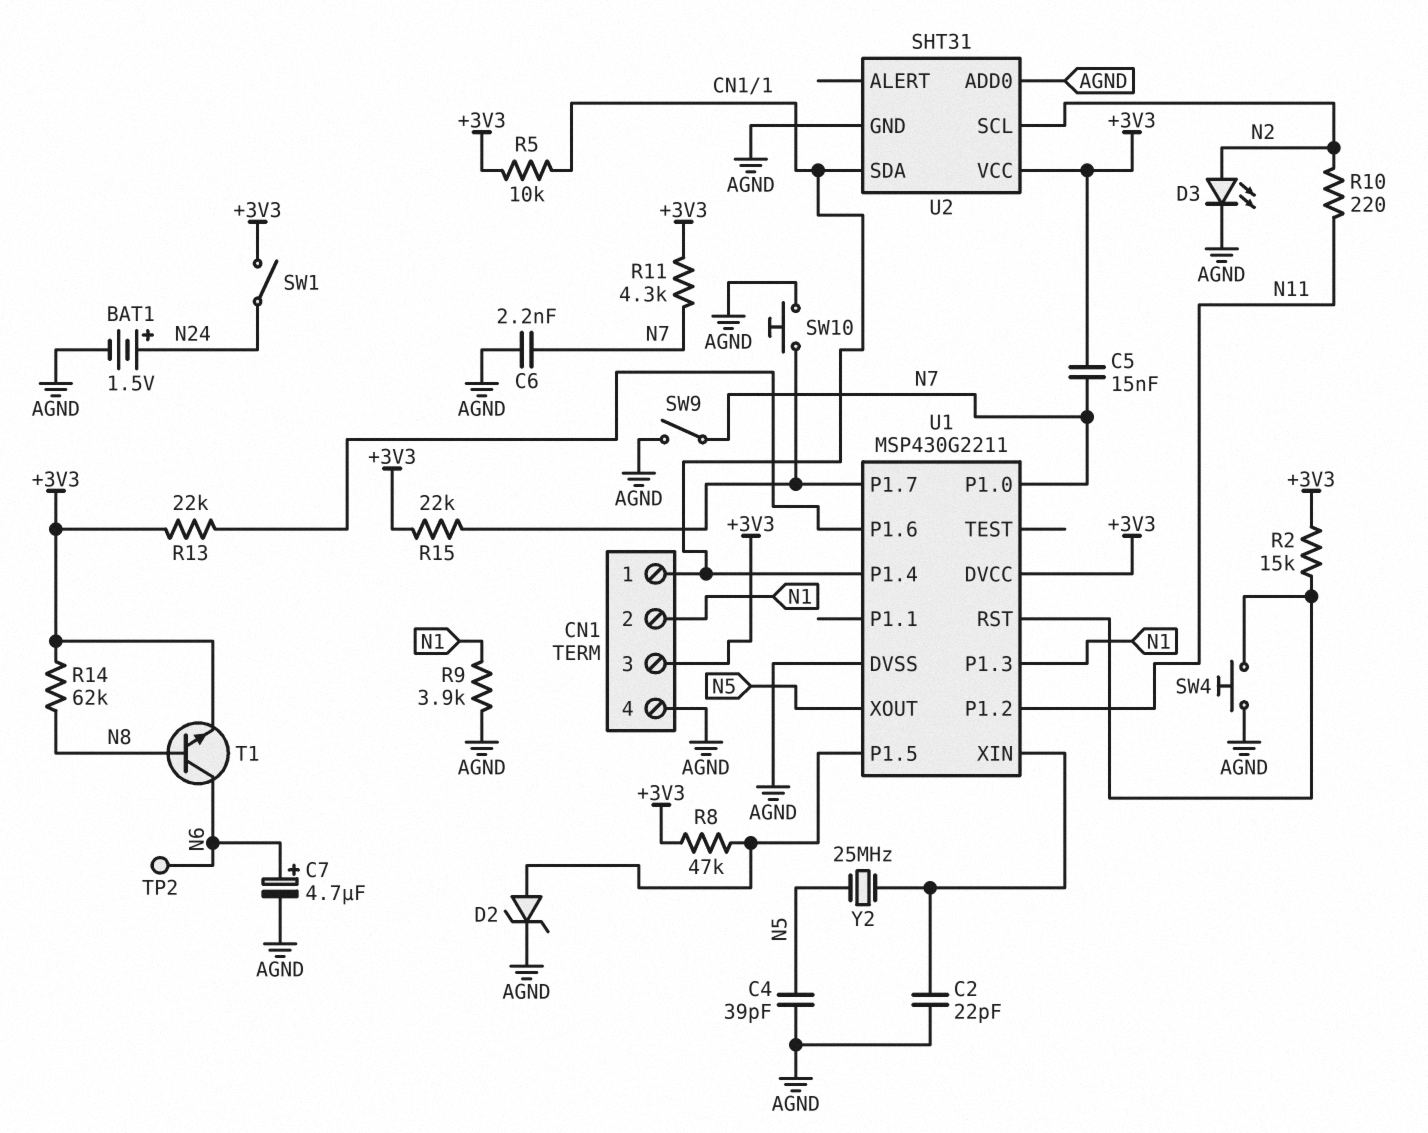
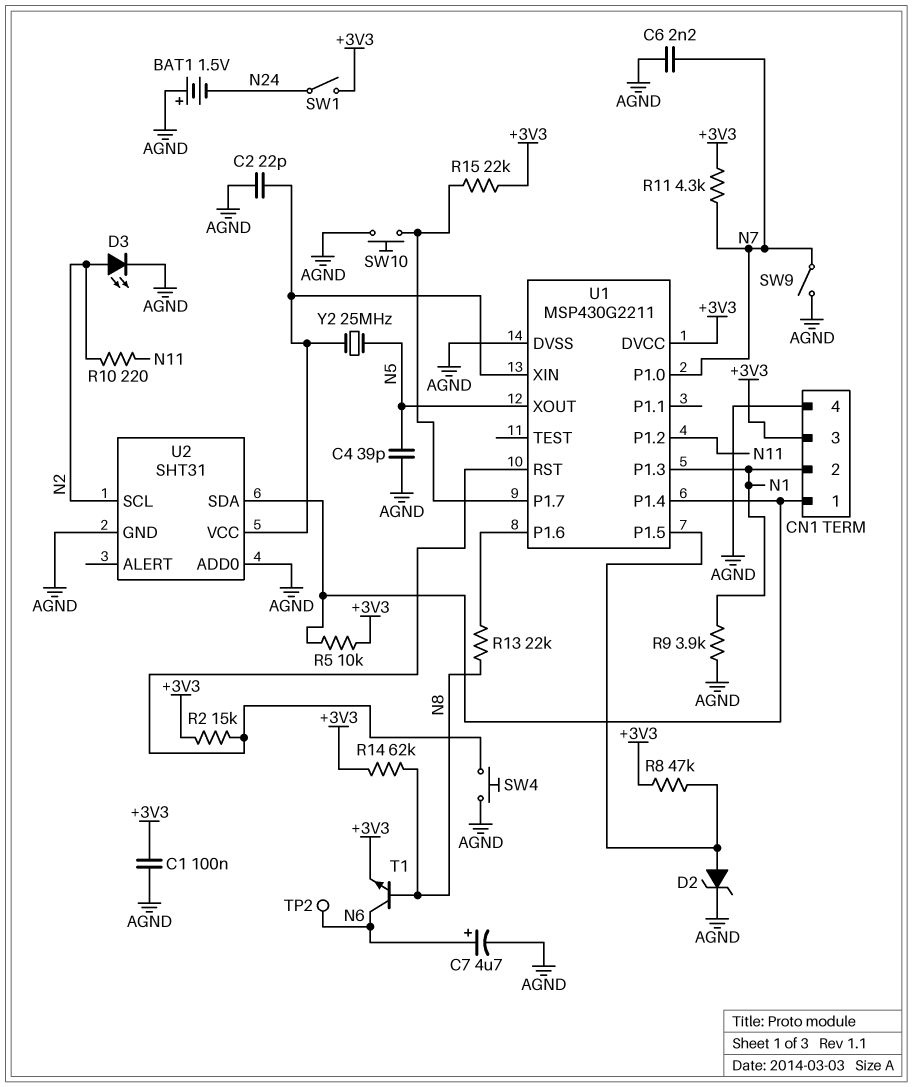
BAT1: 1.5V (plus N24, minus AGND) -> 1.5V (plus AGND, minus N24)
C1: none -> 100nF (+3V3, AGND)
C5: 15nF (+3V3, N7) -> none
R13: 22k (+3V3, U1/P1.6) -> 22k (N8, U1/P1.6)
U2 pin VCC: +3V3 -> U1/XIN

